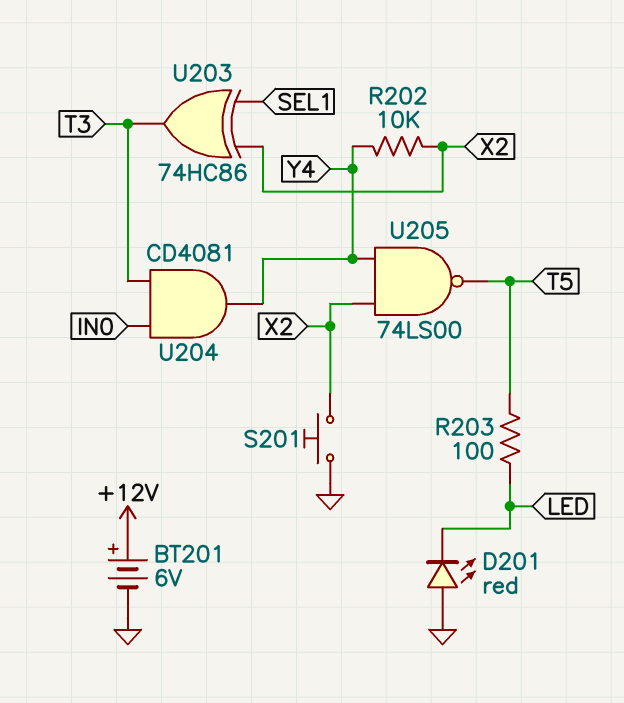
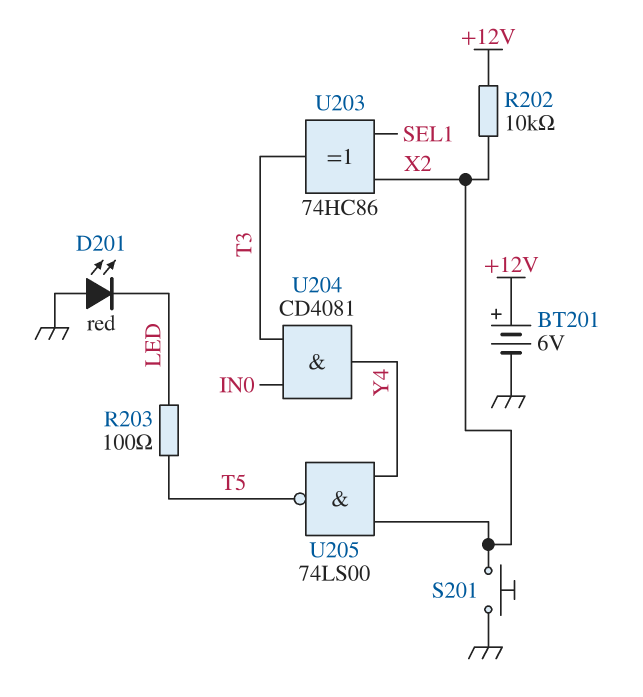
R202: 10k (X2, Y4) -> 10k (+12V, X2)

